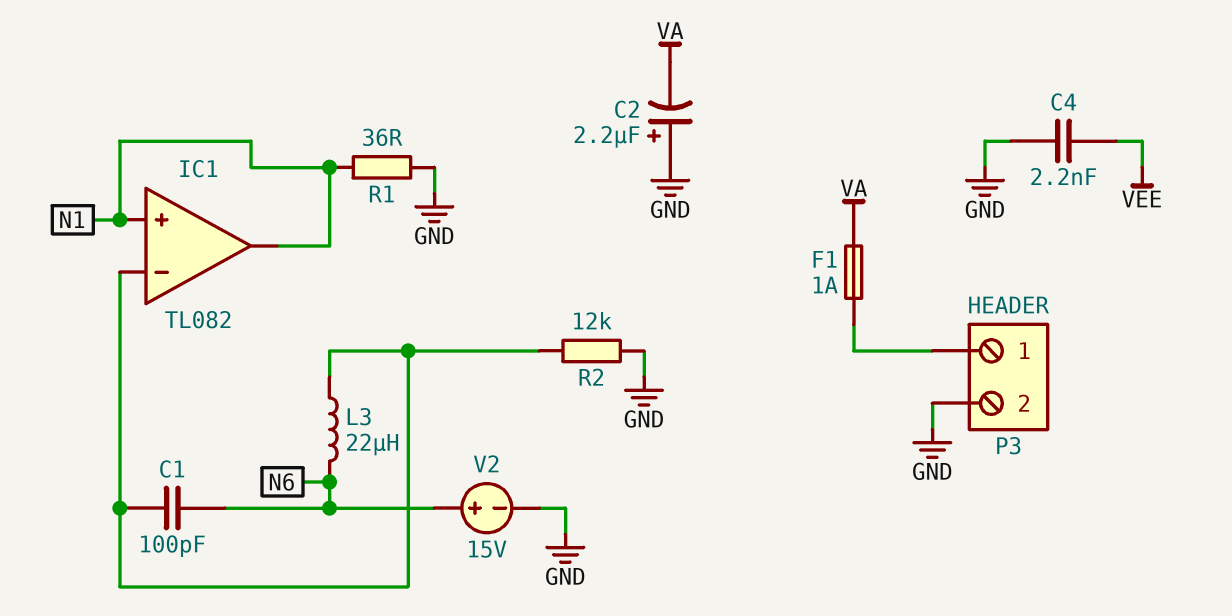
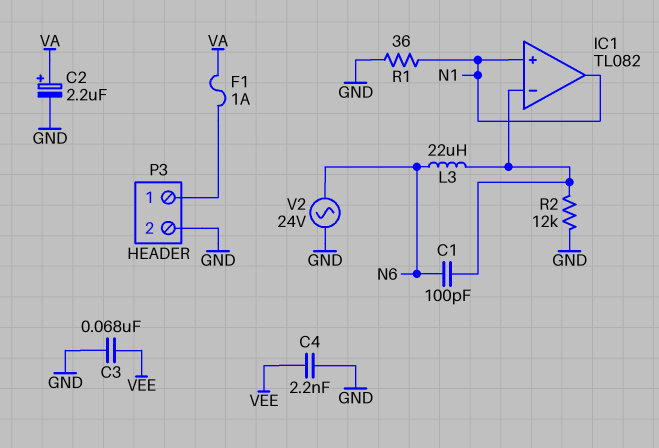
C2: 2.2uF (plus GND, minus VA) -> 2.2uF (plus VA, minus GND)
C3: none -> 68nF (GND, VEE)
V2: 15V (plus N6, minus GND) -> AC 24V (GND, N6)

